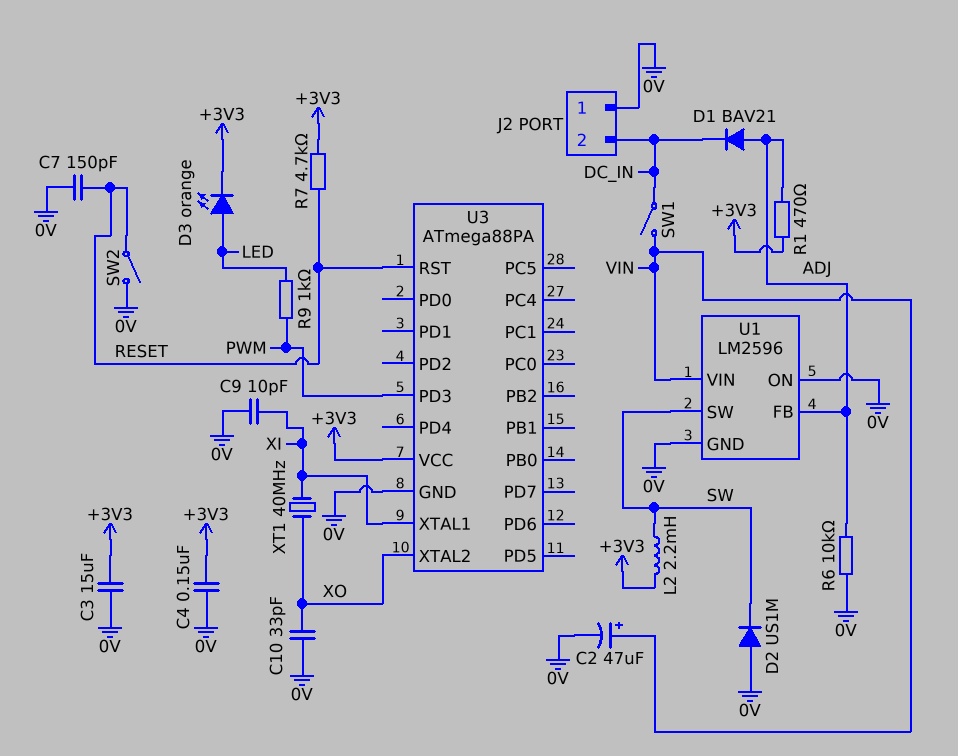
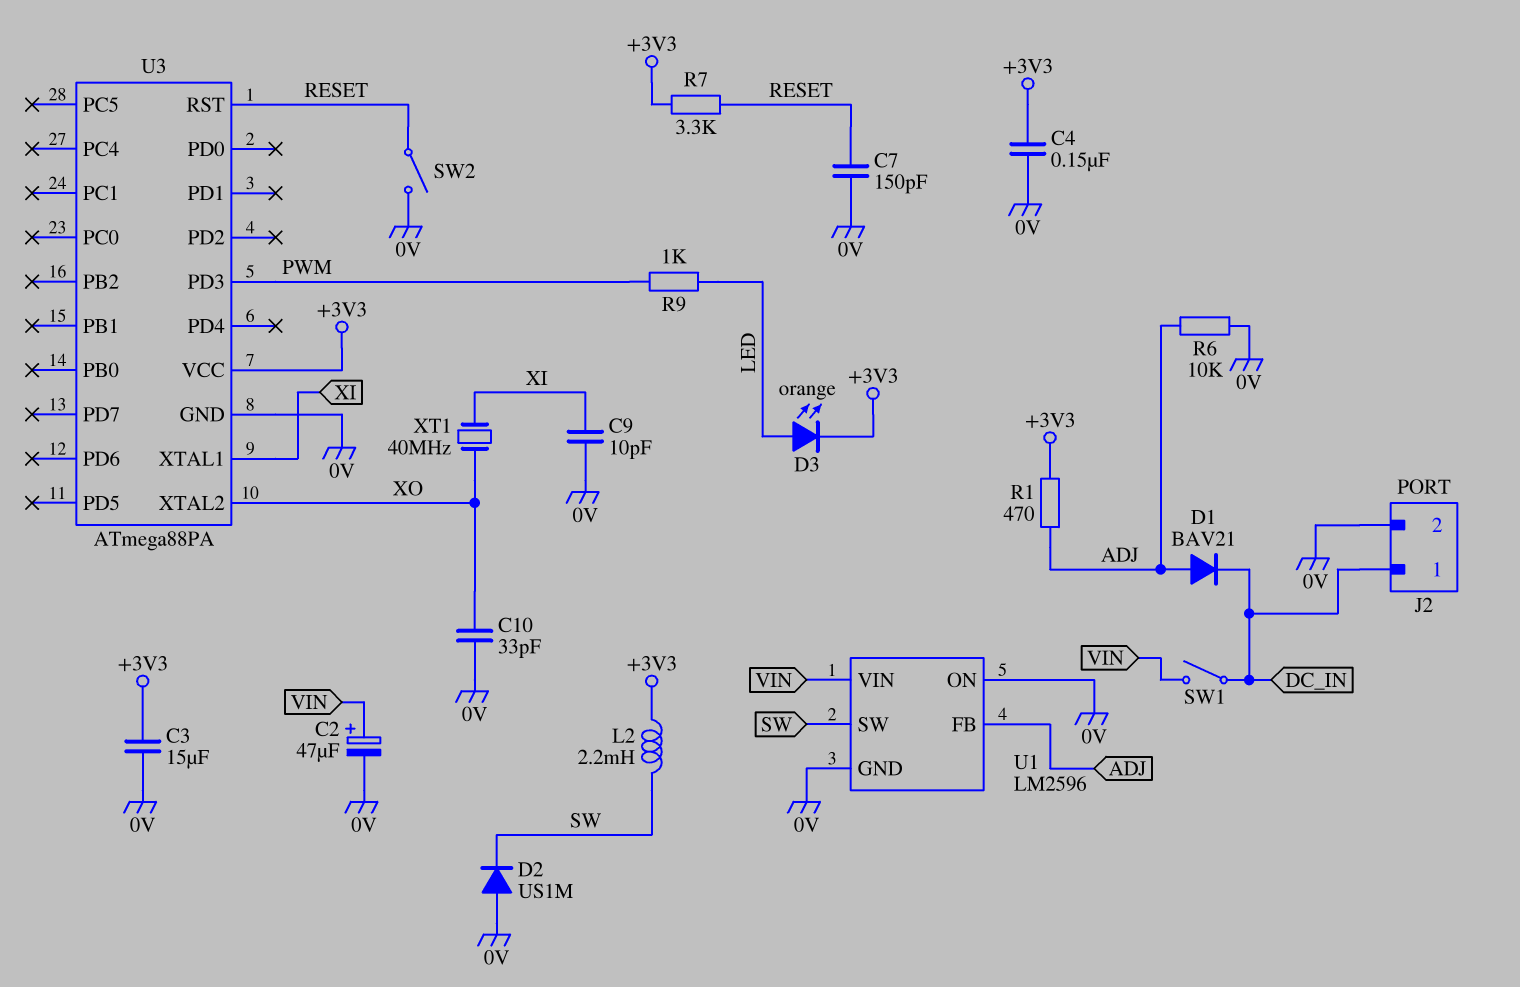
J2 pin 1: 0V -> DC_IN
J2 pin 2: DC_IN -> 0V
R7: 4.7k (+3V3, RESET) -> 3.3k (+3V3, RESET)

